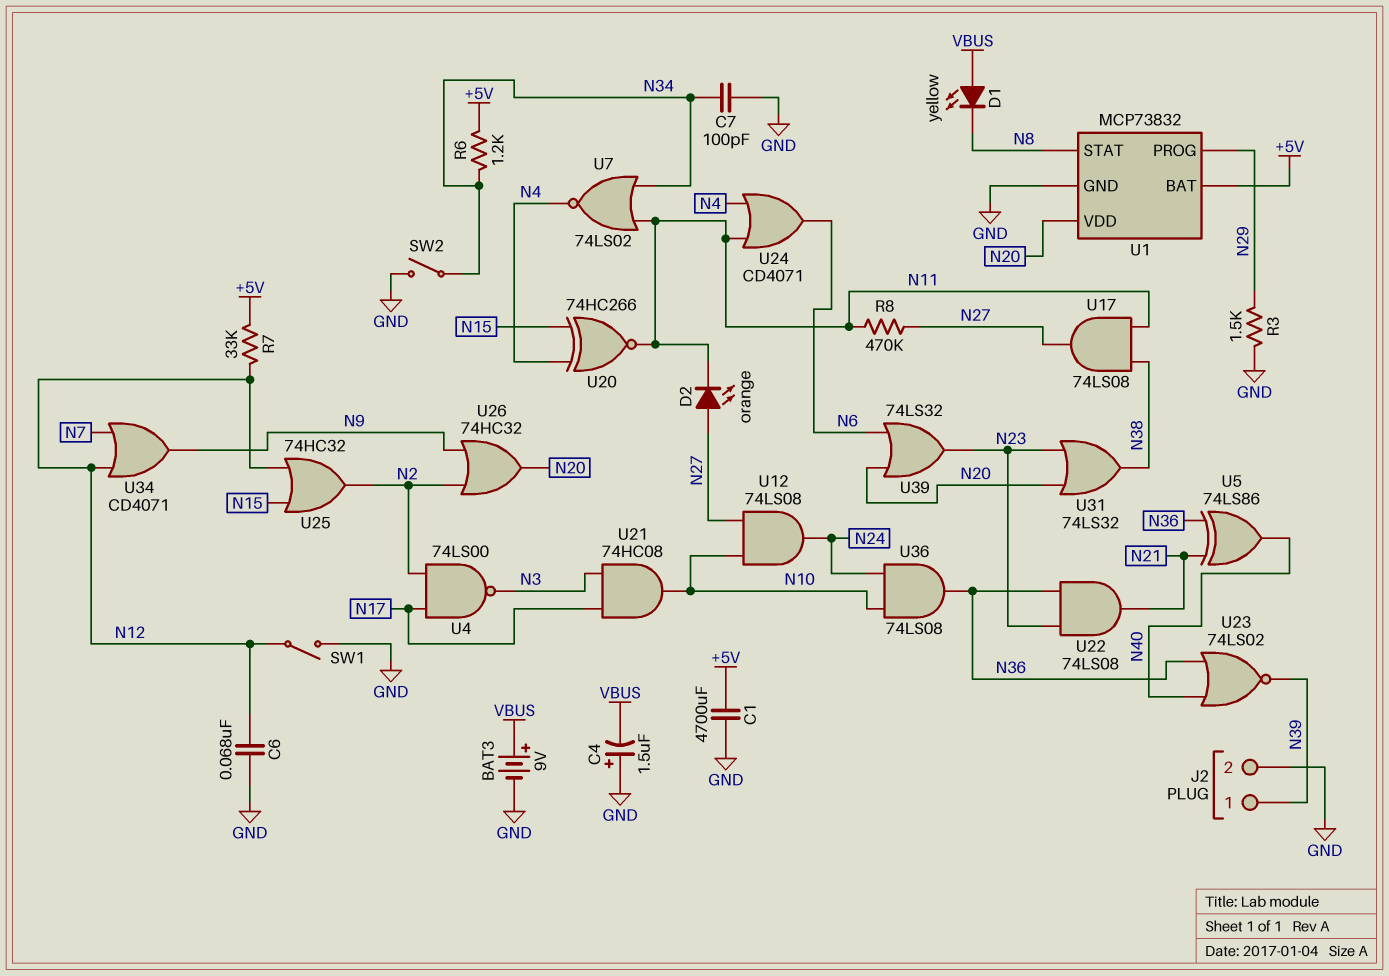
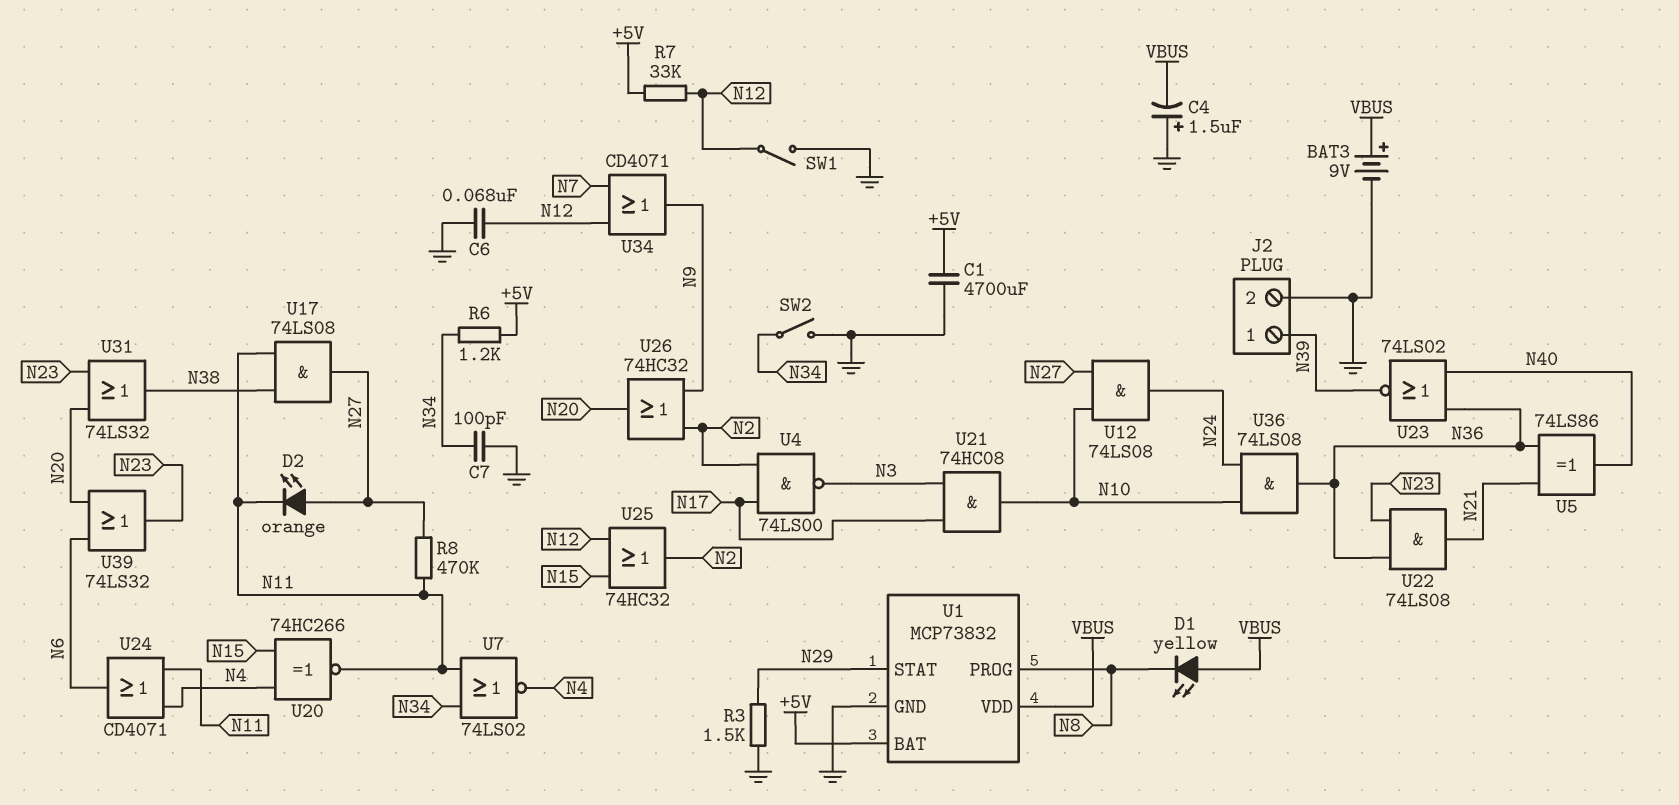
U1 pin PROG: N29 -> N8
U1 pin STAT: N8 -> N29
U1 pin VDD: N20 -> VBUS

